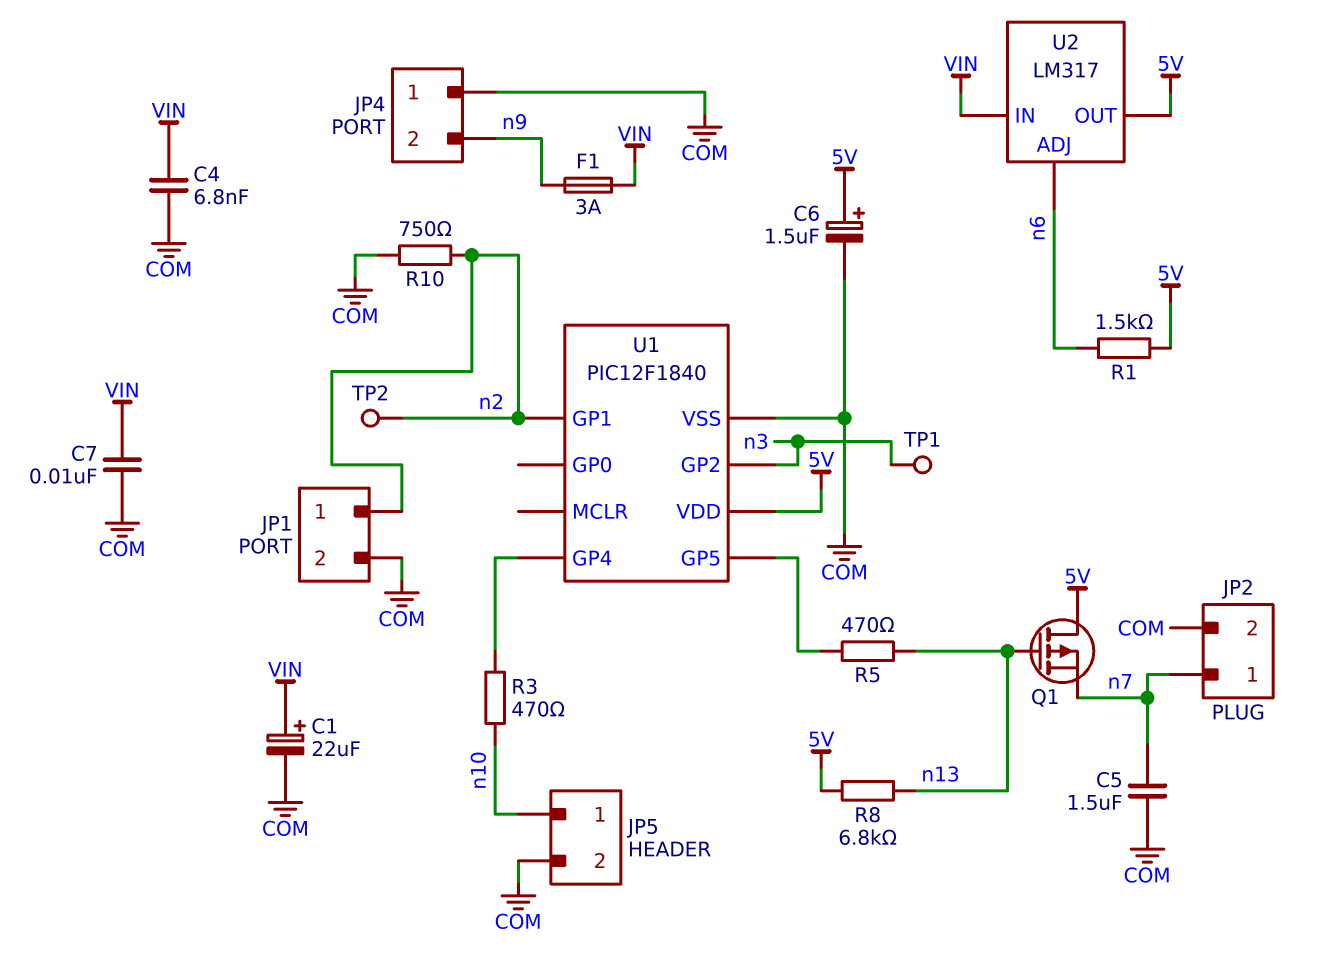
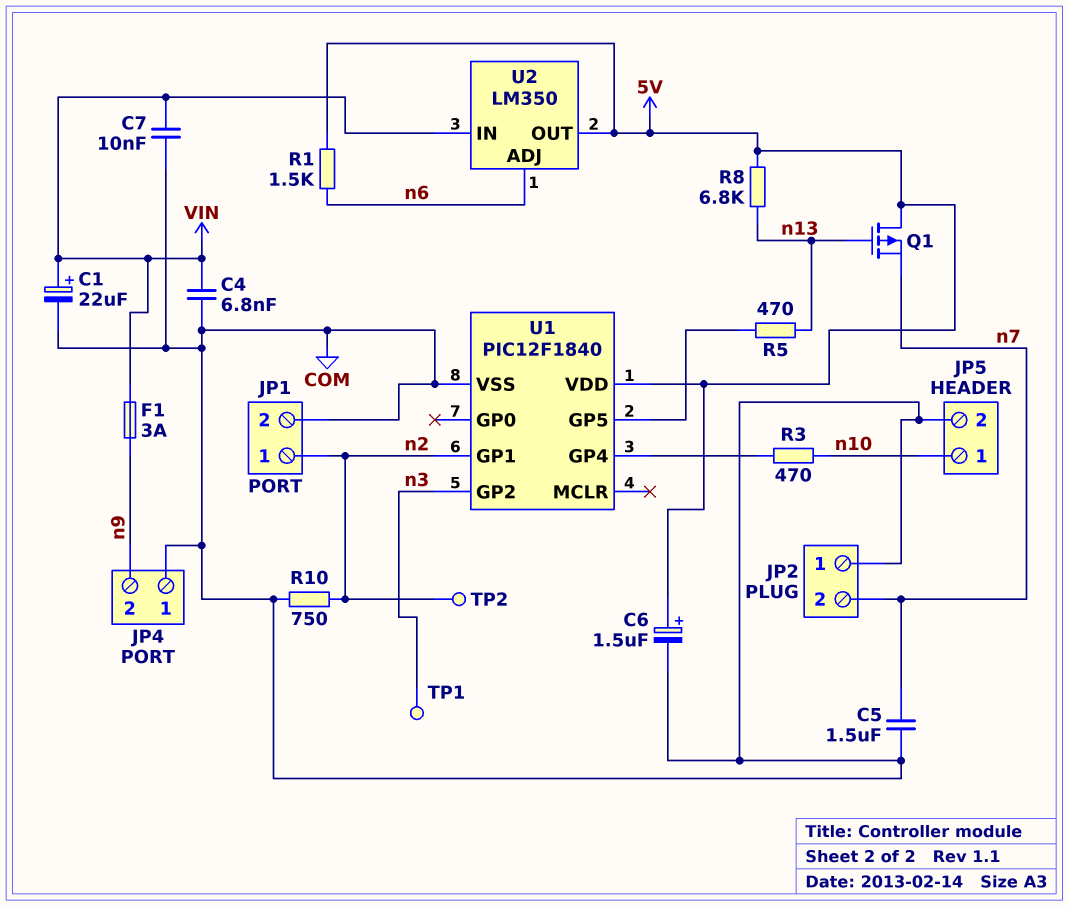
JP2 pin 1: n7 -> COM
JP2 pin 2: COM -> n7
U2: LM317 -> LM350

